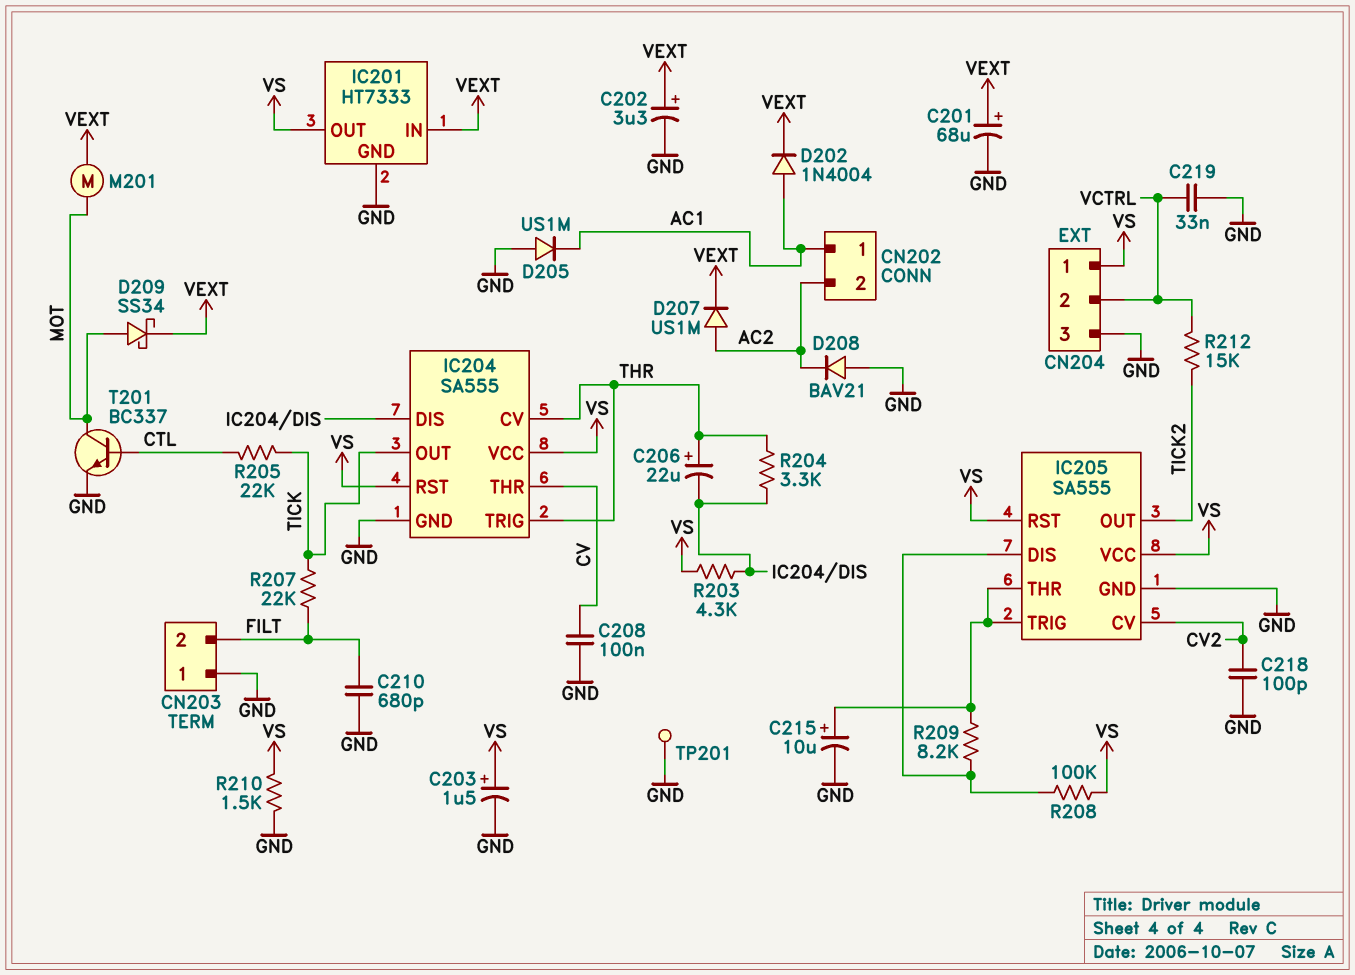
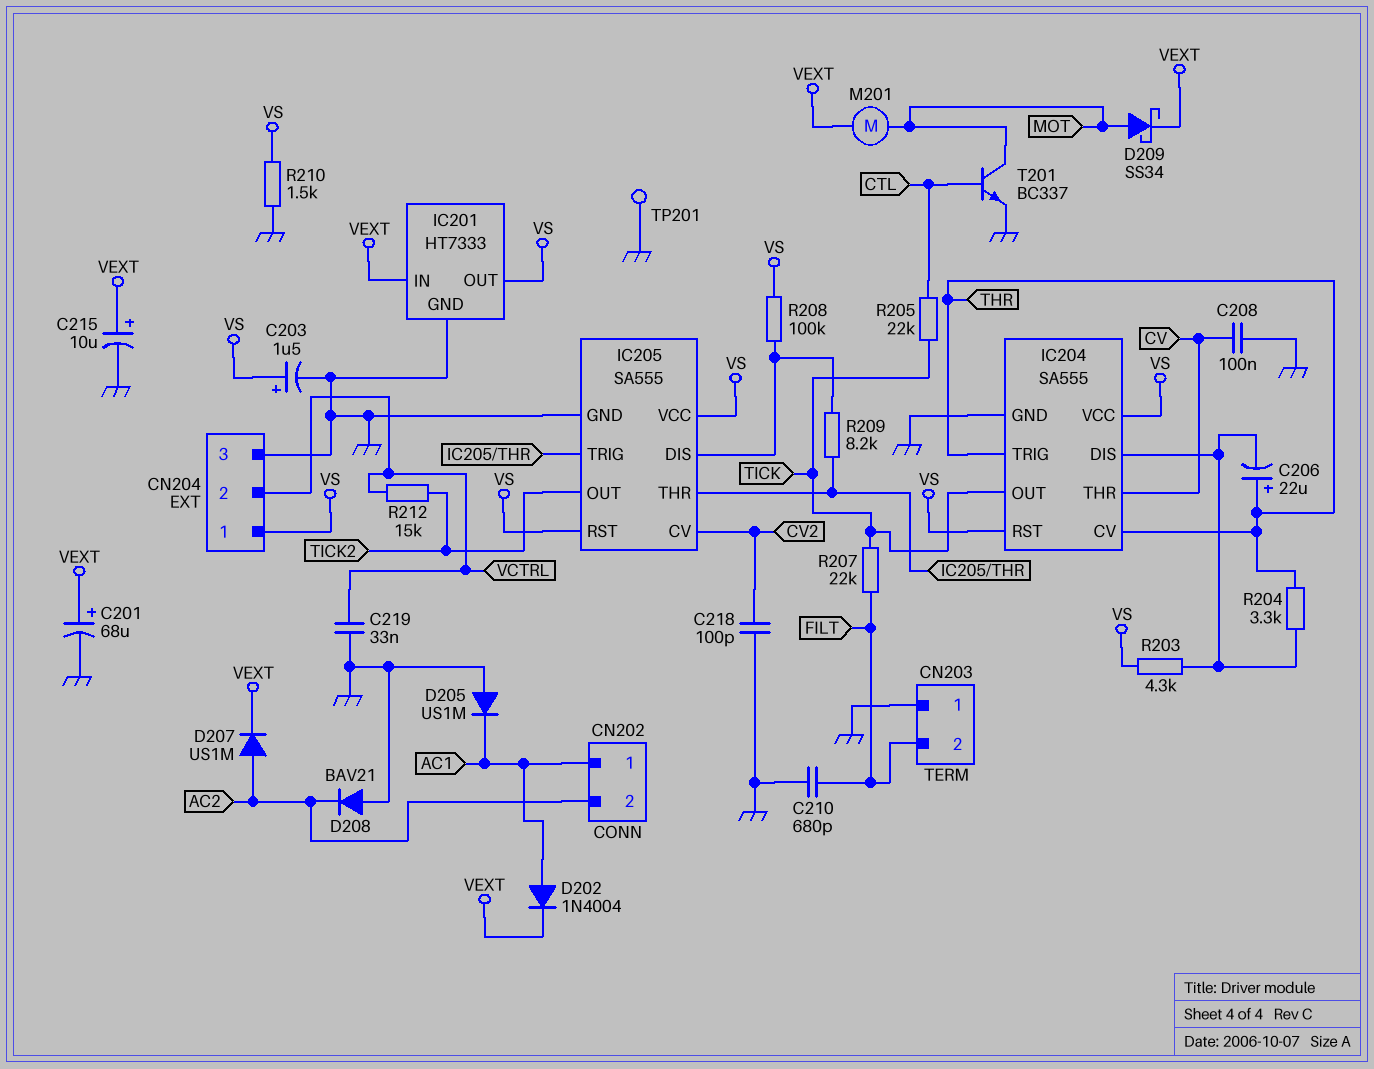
C202: 3.3uF (plus VEXT, minus GND) -> none
C215: 10uF (plus IC205/THR, minus GND) -> 10uF (plus VEXT, minus GND)

